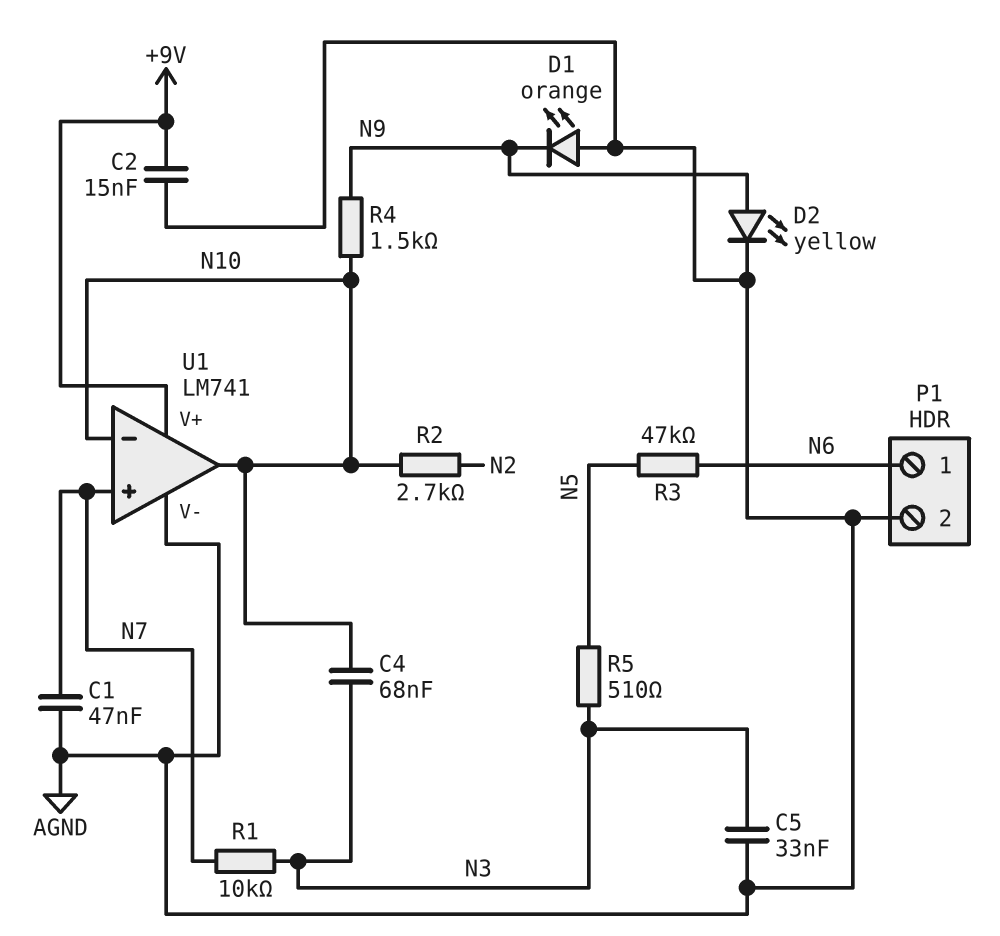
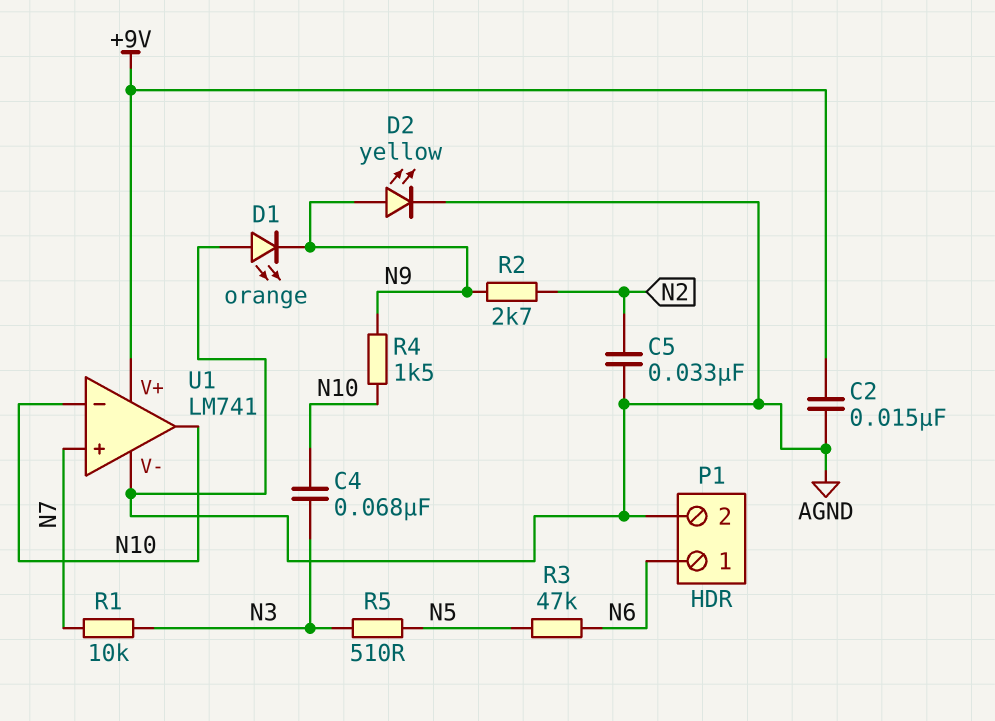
C1: 47nF (AGND, N7) -> none
C5: 33nF (AGND, N3) -> 33nF (AGND, N2)
R2: 2.7k (N2, N10) -> 2.7k (N2, N9)

